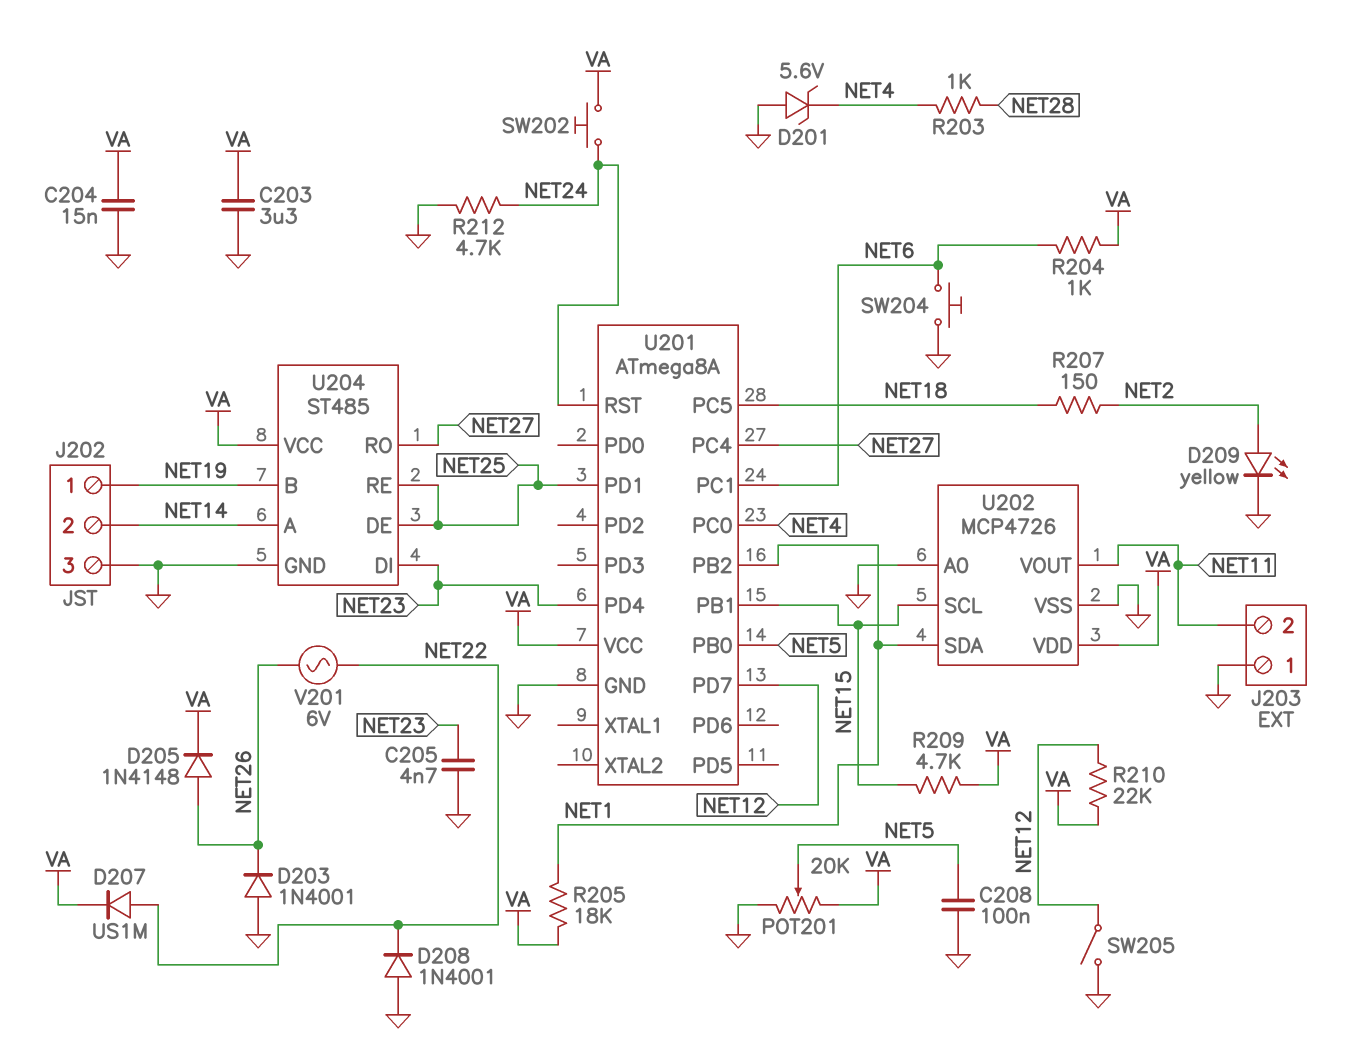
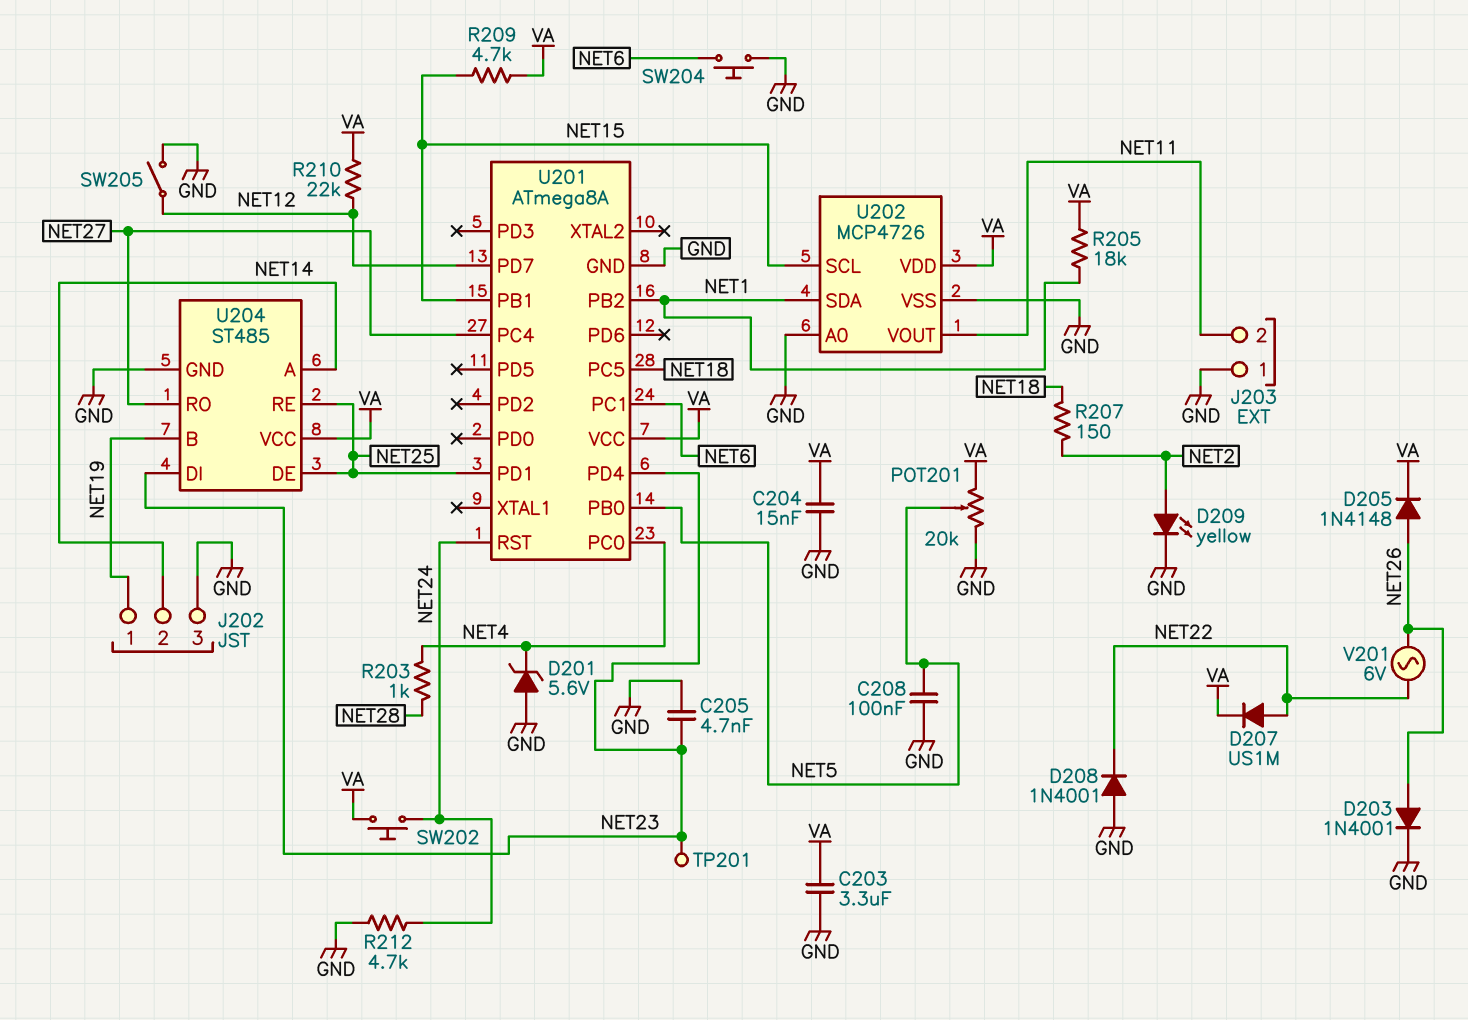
D203: diode 1N4001 (A GND, K NET26) -> diode 1N4001 (A NET26, K GND)
R204: 1k (NET6, VA) -> none
TP201: none -> test point (NET23)

